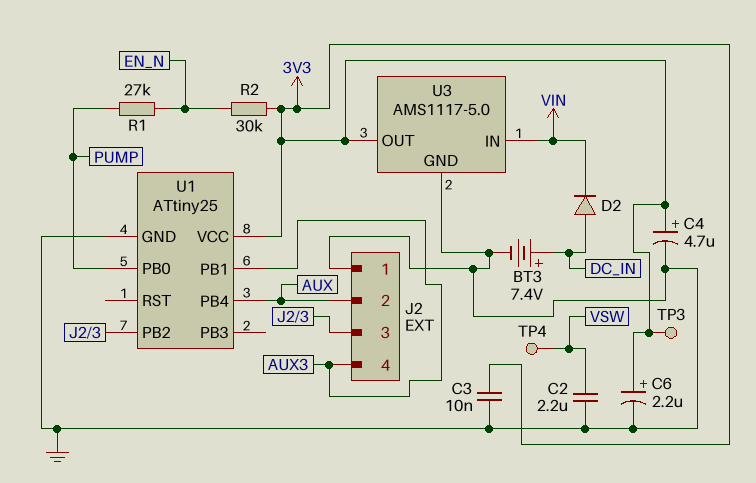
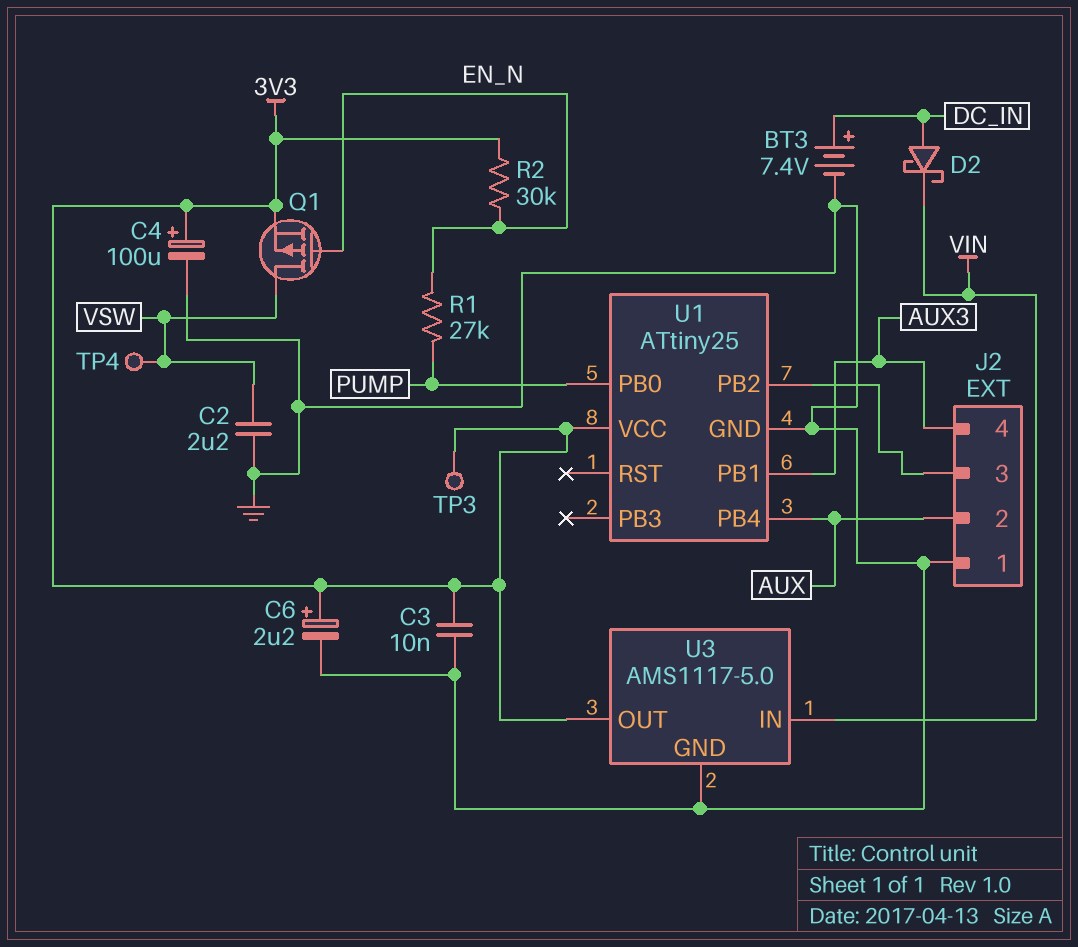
C4: 4.7uF (plus 3V3, minus GND) -> 100uF (plus 3V3, minus GND)
D2: diode (A DC_IN, K VIN) -> schottky (A DC_IN, K VIN)
Q1: none -> PMOS (G EN_N, D VSW, S 3V3)

